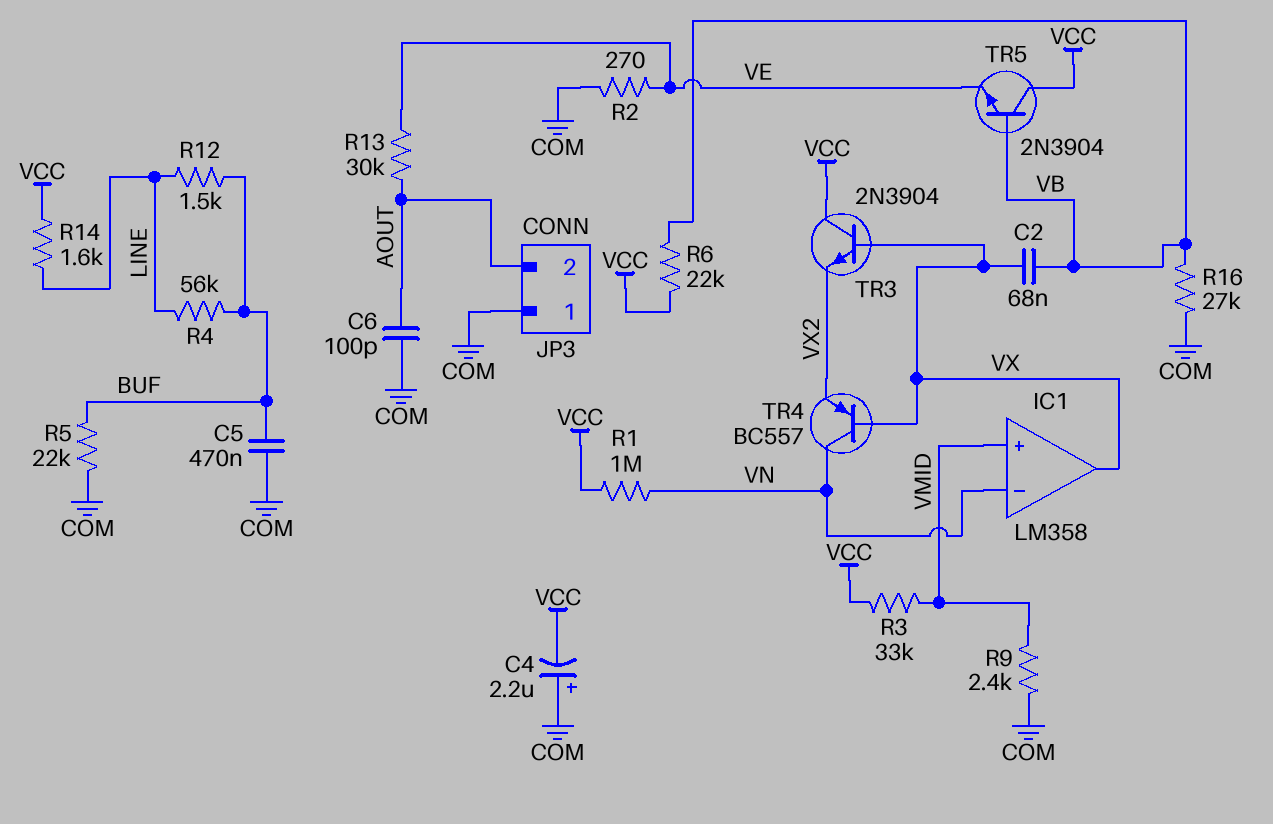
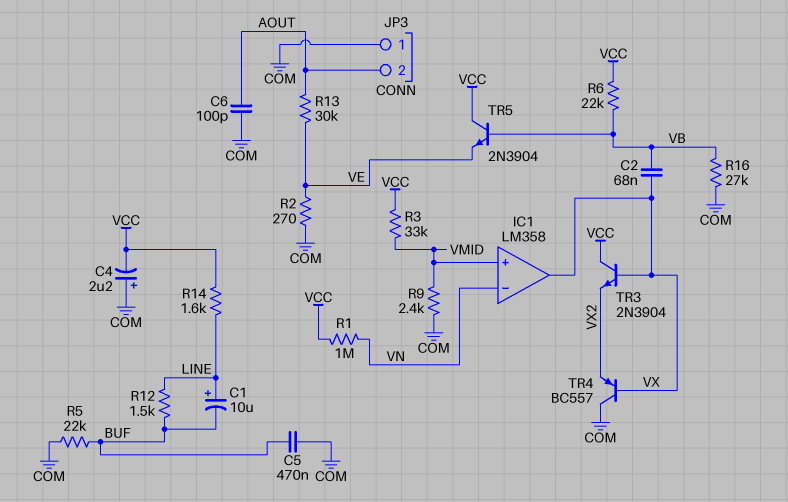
C1: none -> 10uF (plus LINE, minus BUF)
R4: 56k (BUF, LINE) -> none
TR4: PNP BC557 (B VX, C VN, E VX2) -> PNP BC557 (B VX, C COM, E VX2)

